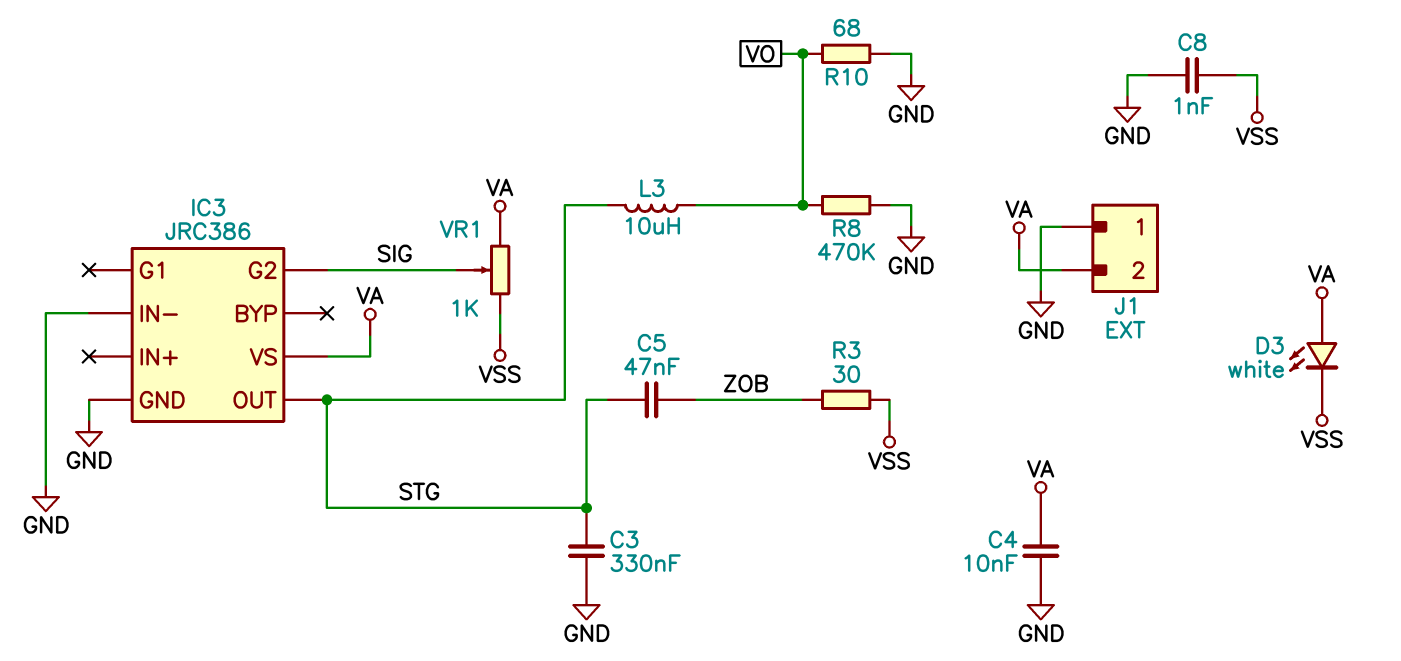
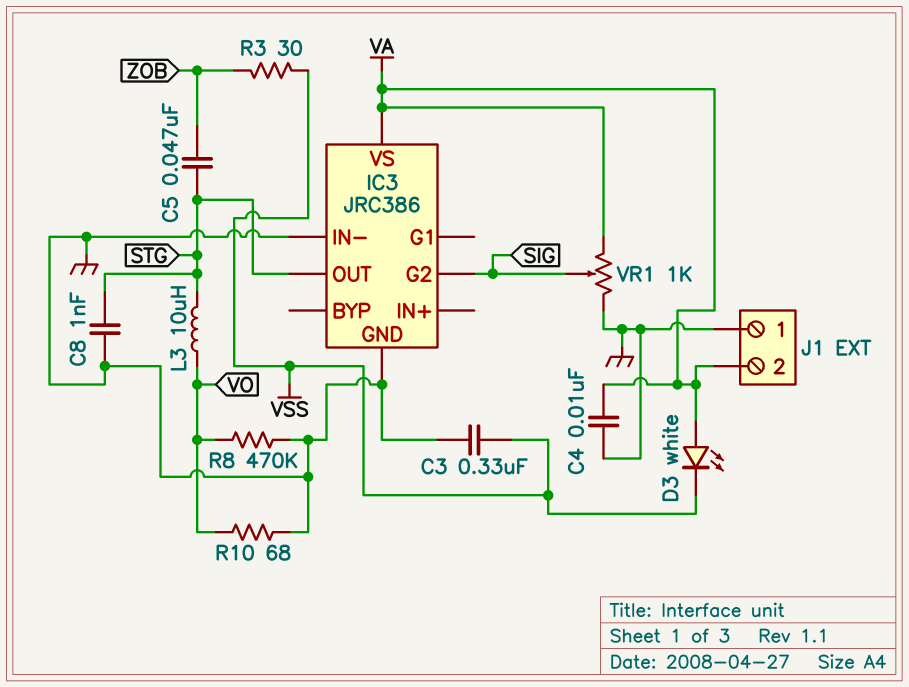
C3: 330nF (GND, STG) -> 330nF (GND, VSS)
C8: 1nF (GND, VSS) -> 1nF (GND, STG)
VR1: 1k (VA, VSS, wiper SIG) -> 1k (GND, VA, wiper SIG)

